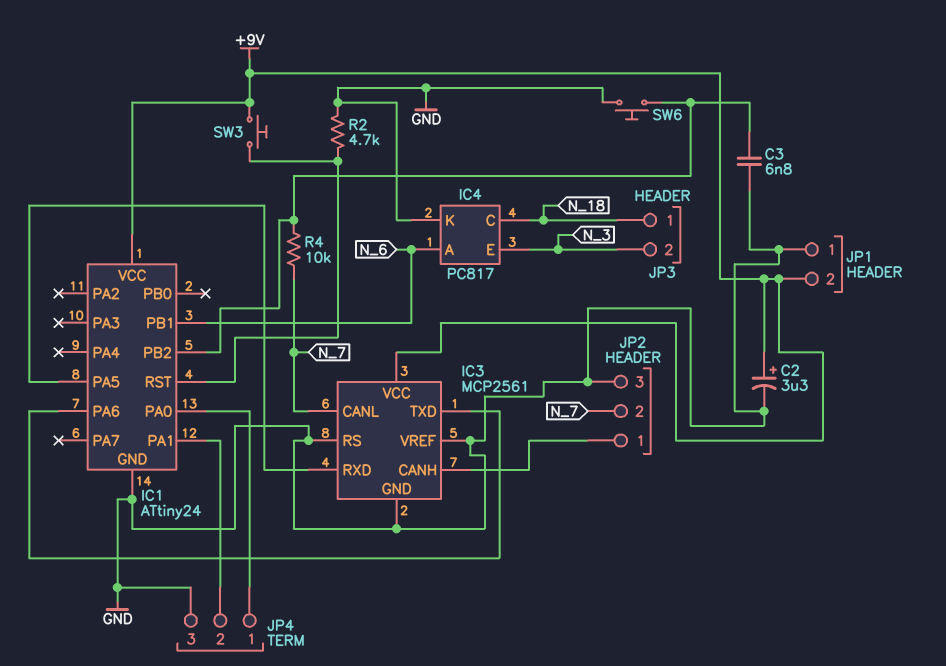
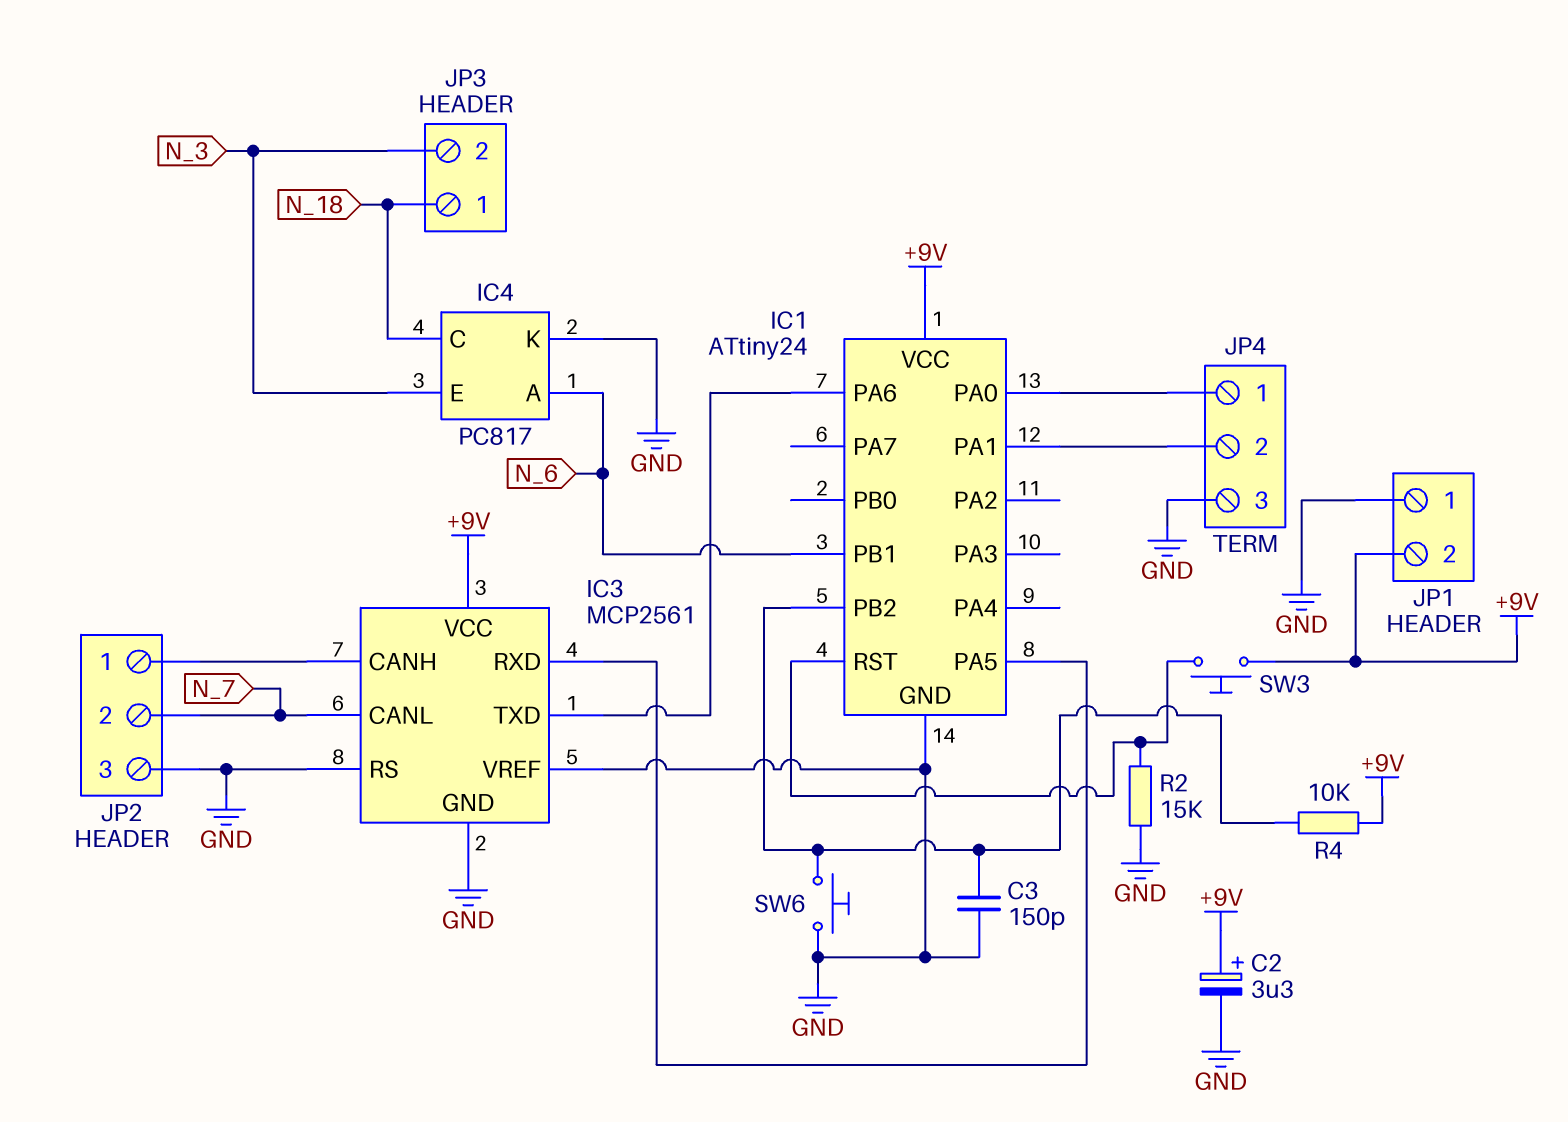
C3: 6.8nF (GND, IC1/PB2) -> 150pF (GND, IC1/PB2)
R2: 4.7k (GND, IC1/RST) -> 15k (GND, IC1/RST)
R4: 10k (IC1/PB2, N_7) -> 10k (+9V, IC1/PB2)

